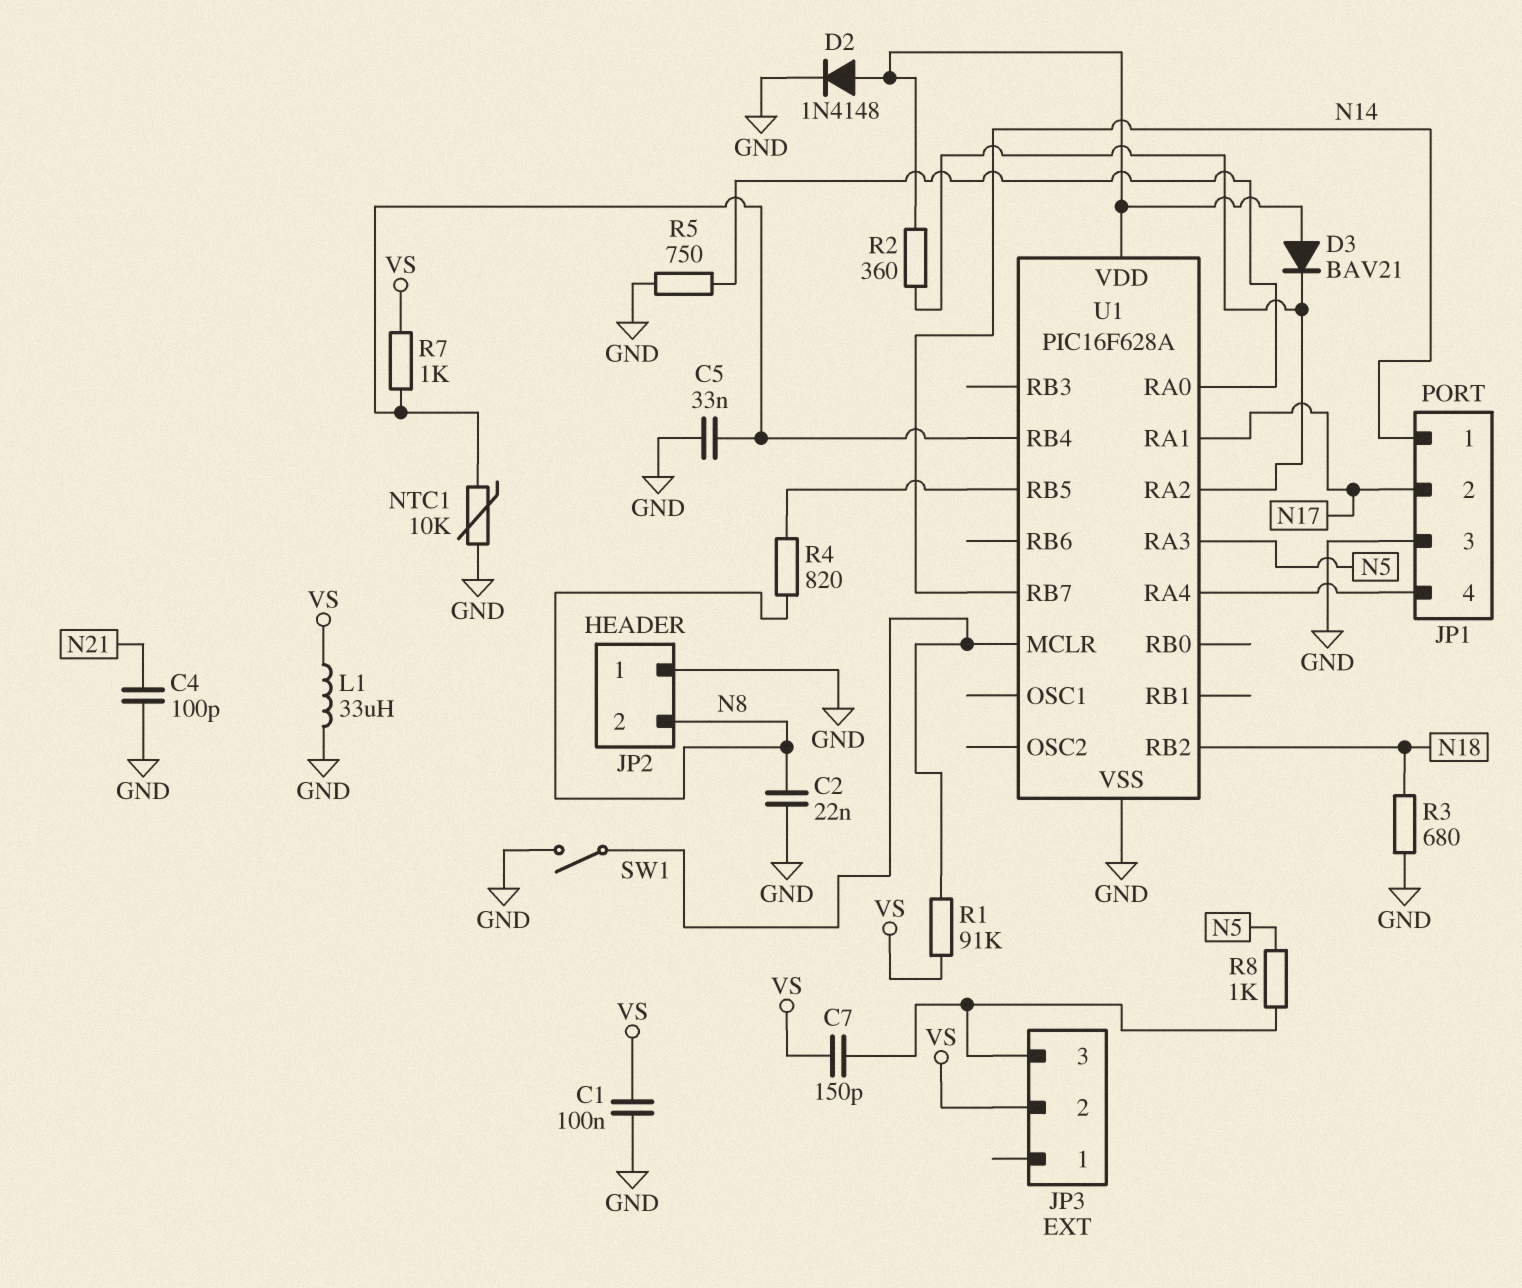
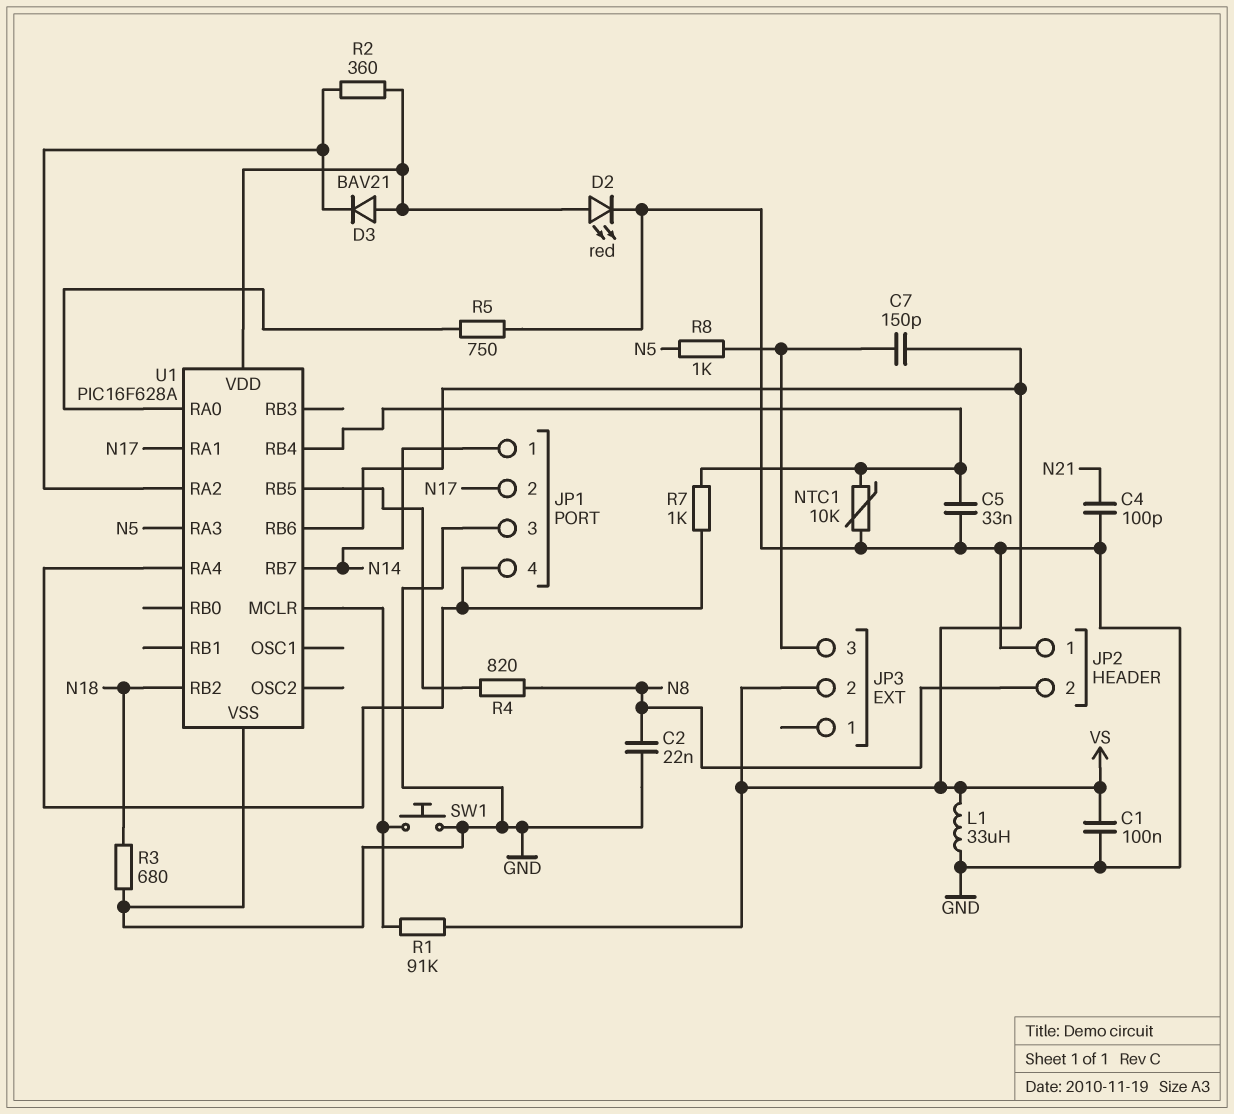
D2: diode 1N4148 (A U1/VDD, K GND) -> LED red (A U1/VDD, K GND)
R7: 1k (U1/RB4, VS) -> 1k (JP1/4, U1/RB4)
SW1: switch (GND, U1/MCLR) -> button (GND, U1/MCLR)
U1 pin RB6: none -> VS

